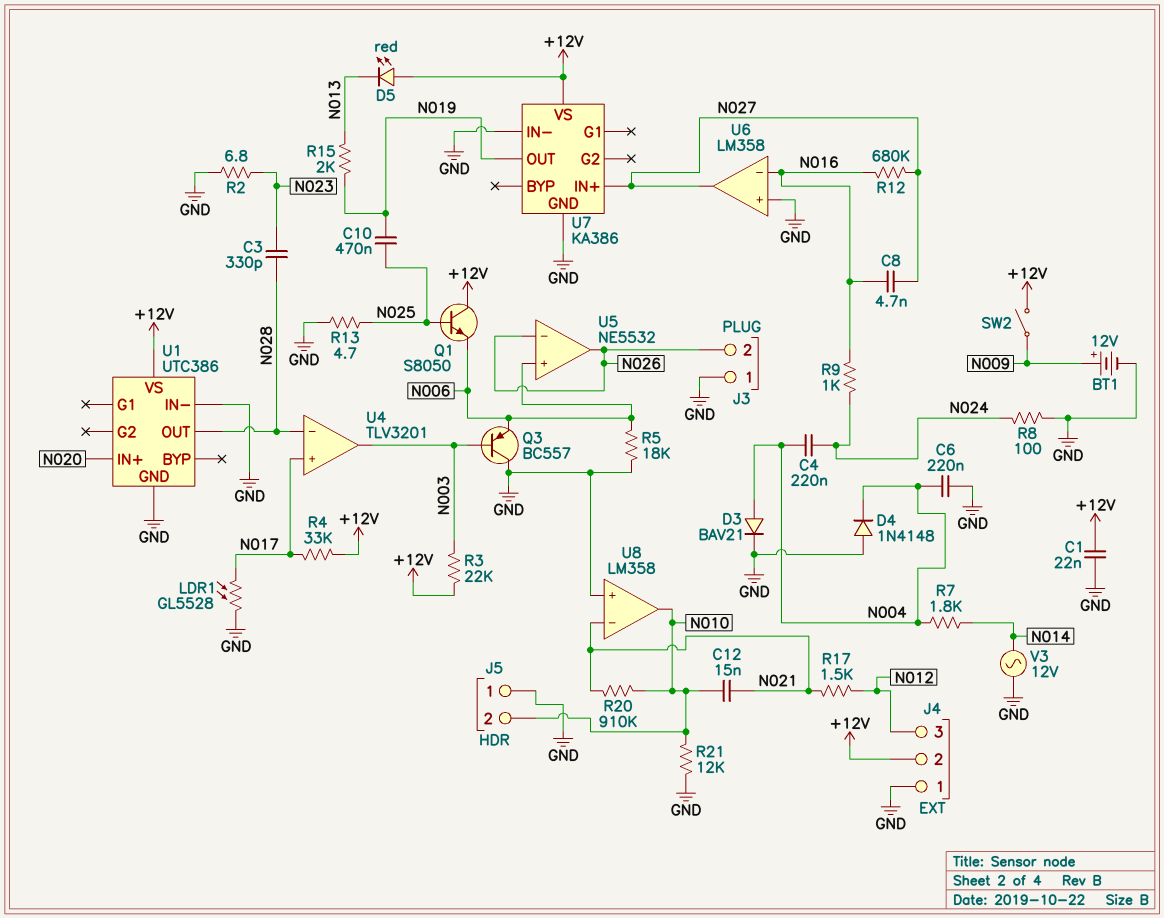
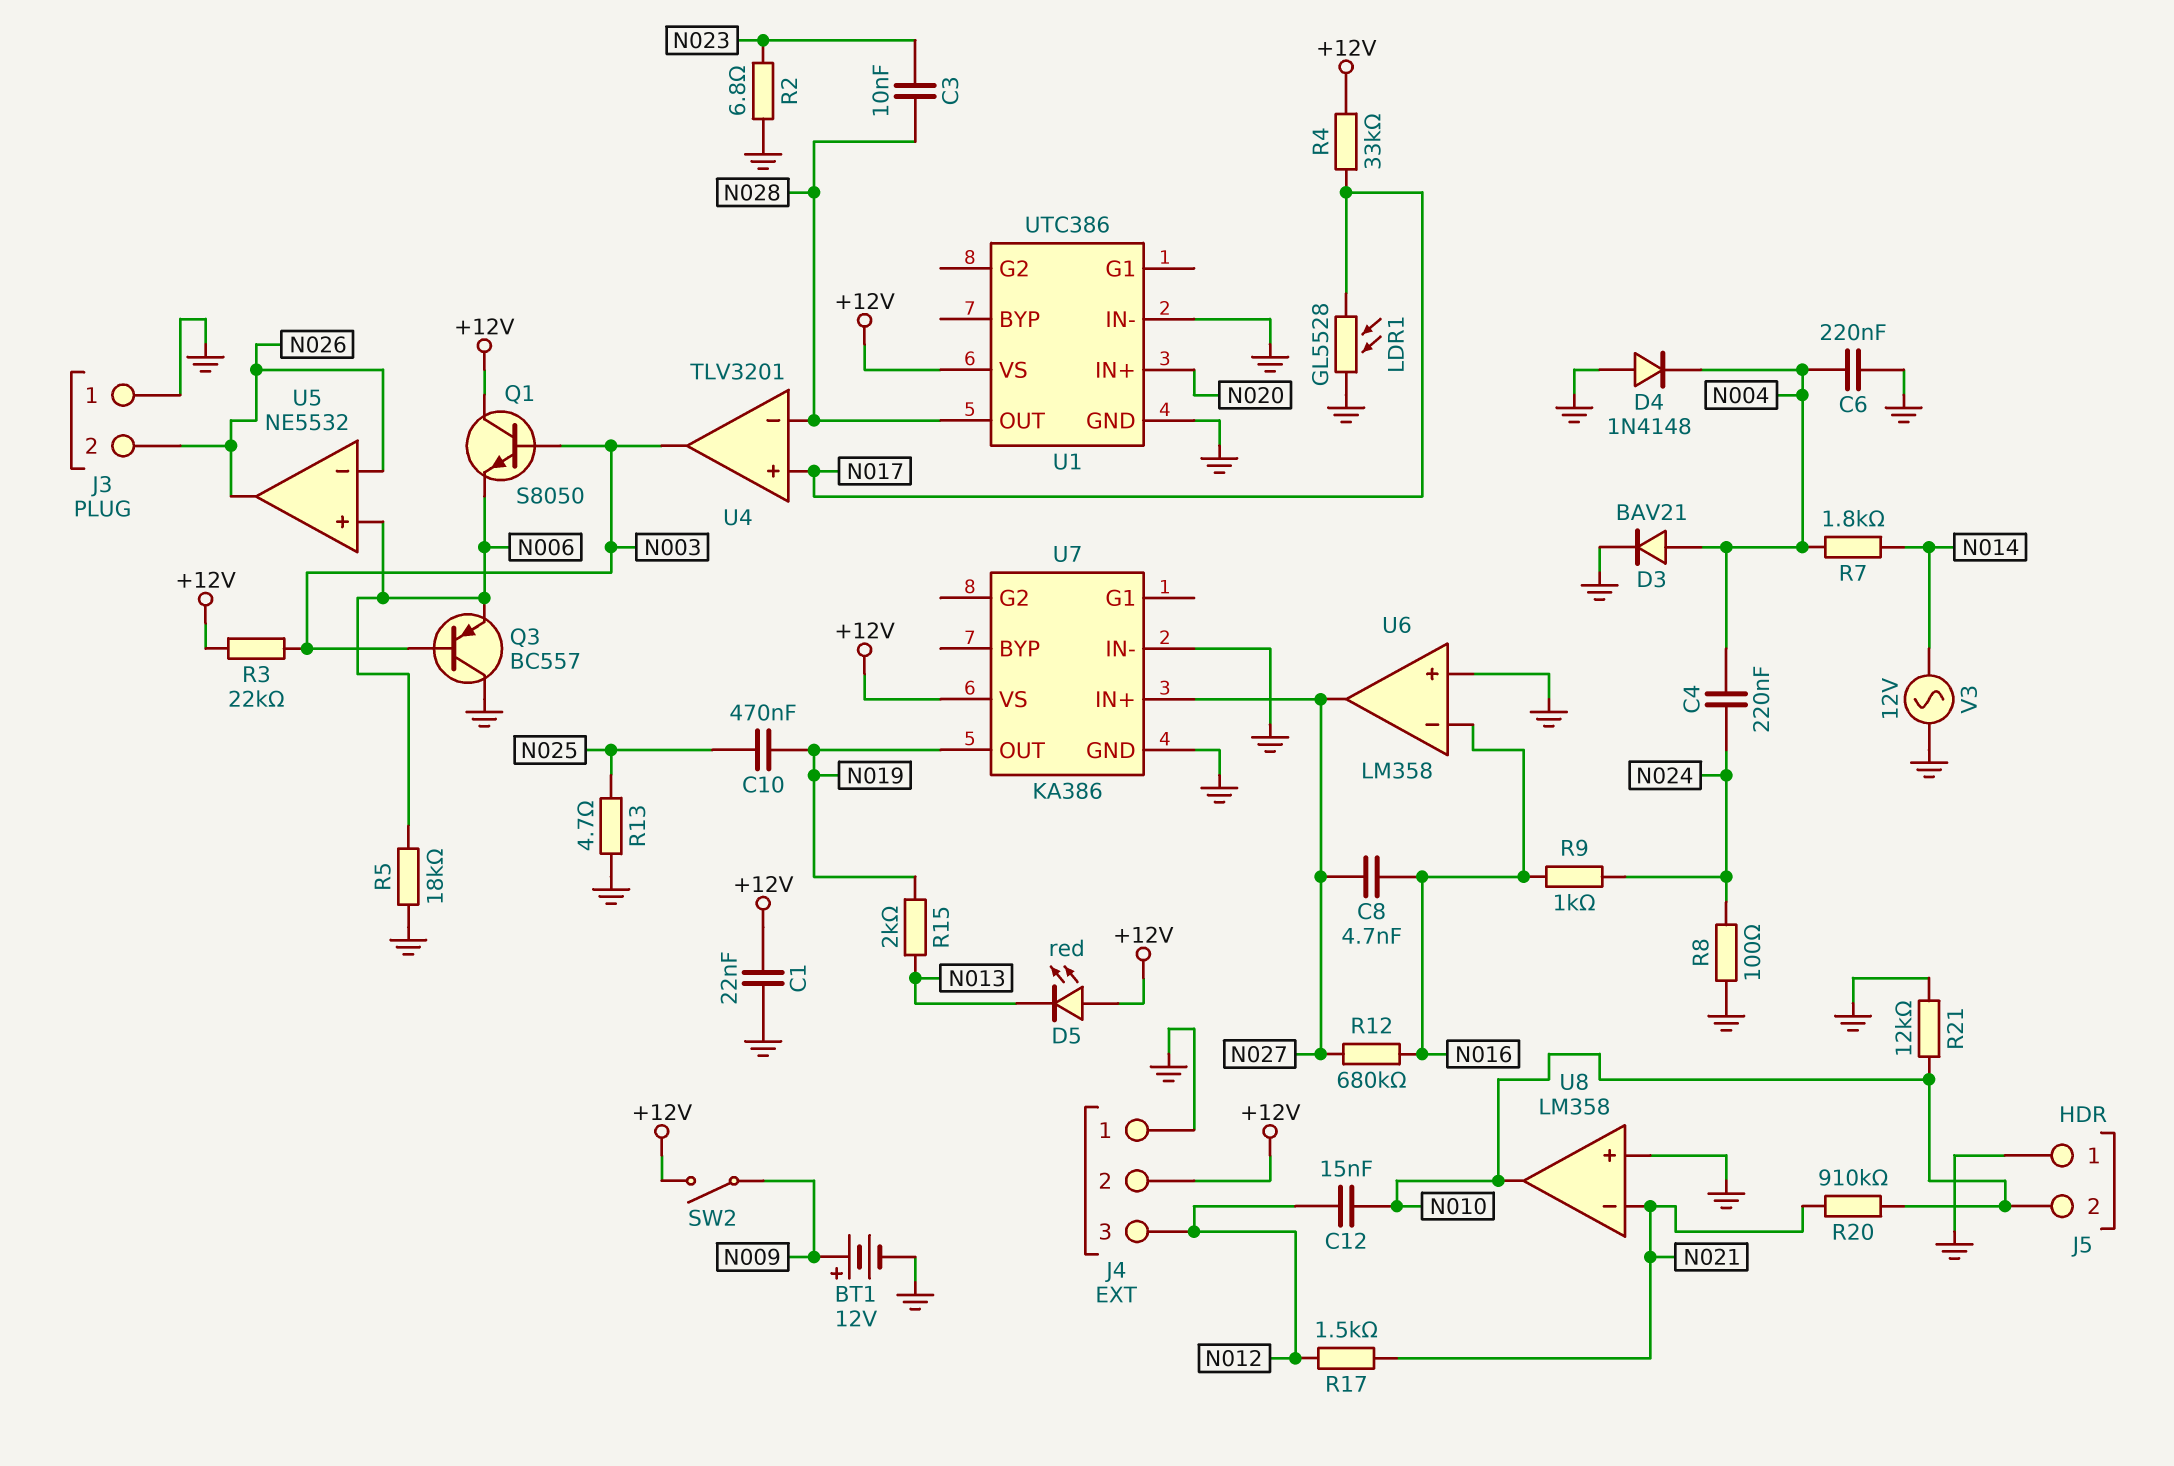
C3: 330pF (N023, N028) -> 10nF (N023, N028)
C12: 15nF (N010, N021) -> 15nF (N010, N012)
Q1: NPN S8050 (B N025, C +12V, E N006) -> NPN S8050 (B N003, C +12V, E N006)

